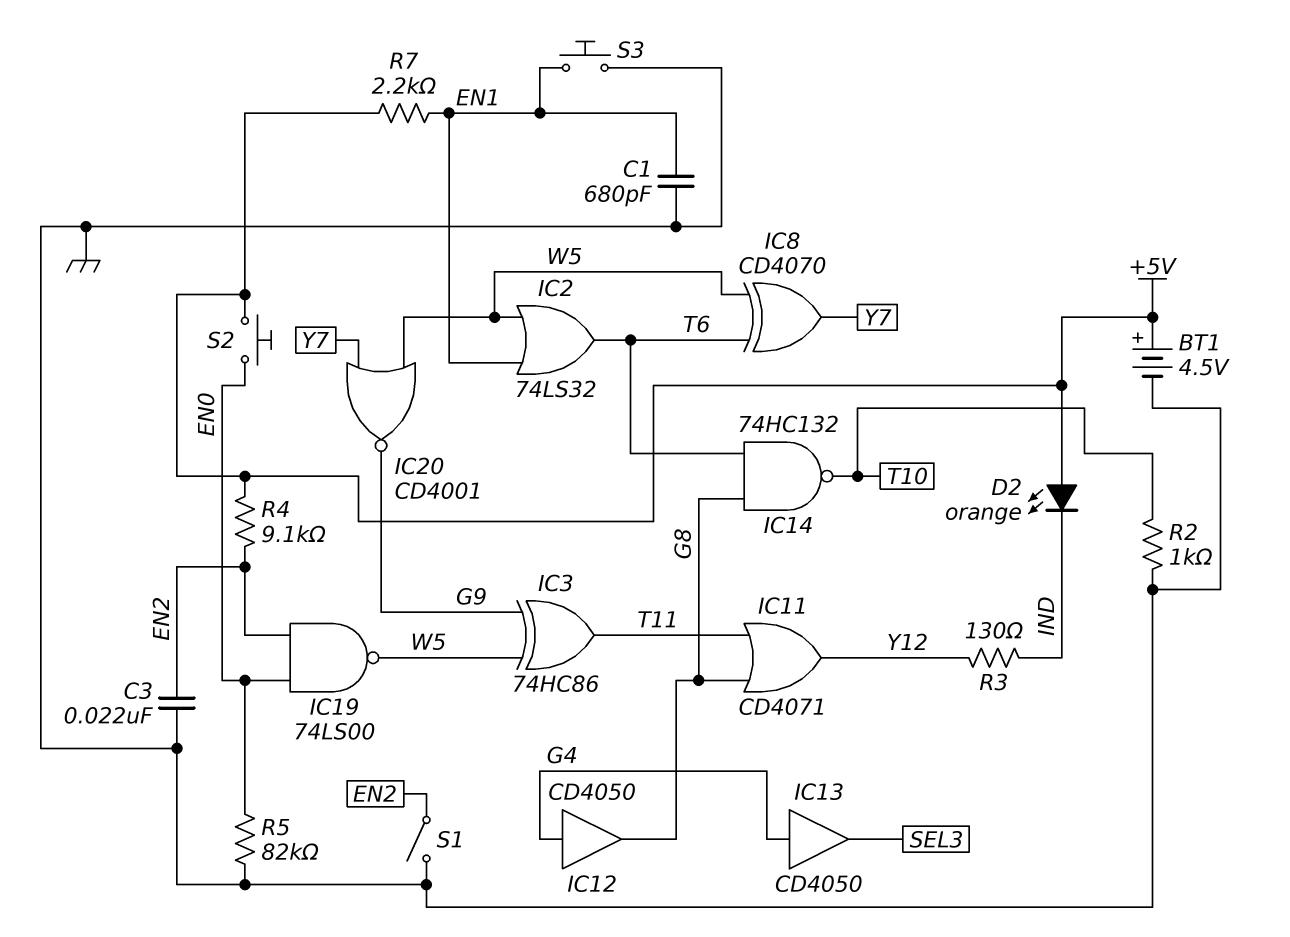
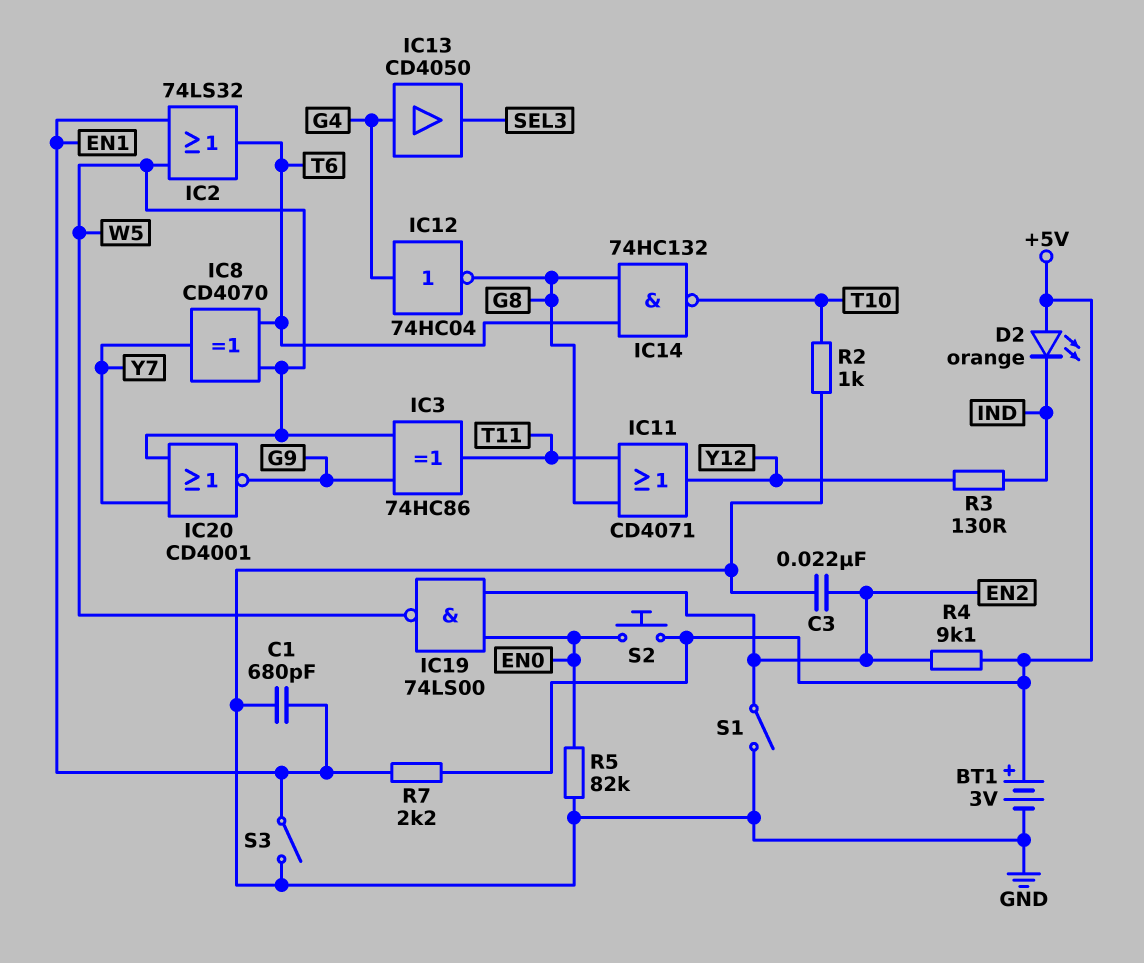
BT1: 4.5V (plus +5V, minus GND) -> 3V (plus +5V, minus GND)
IC12: buffer CD4050 (in G4, out G8) -> NOT 74HC04 (in G4, out G8)
S3: button (EN1, GND) -> switch (EN1, GND)

